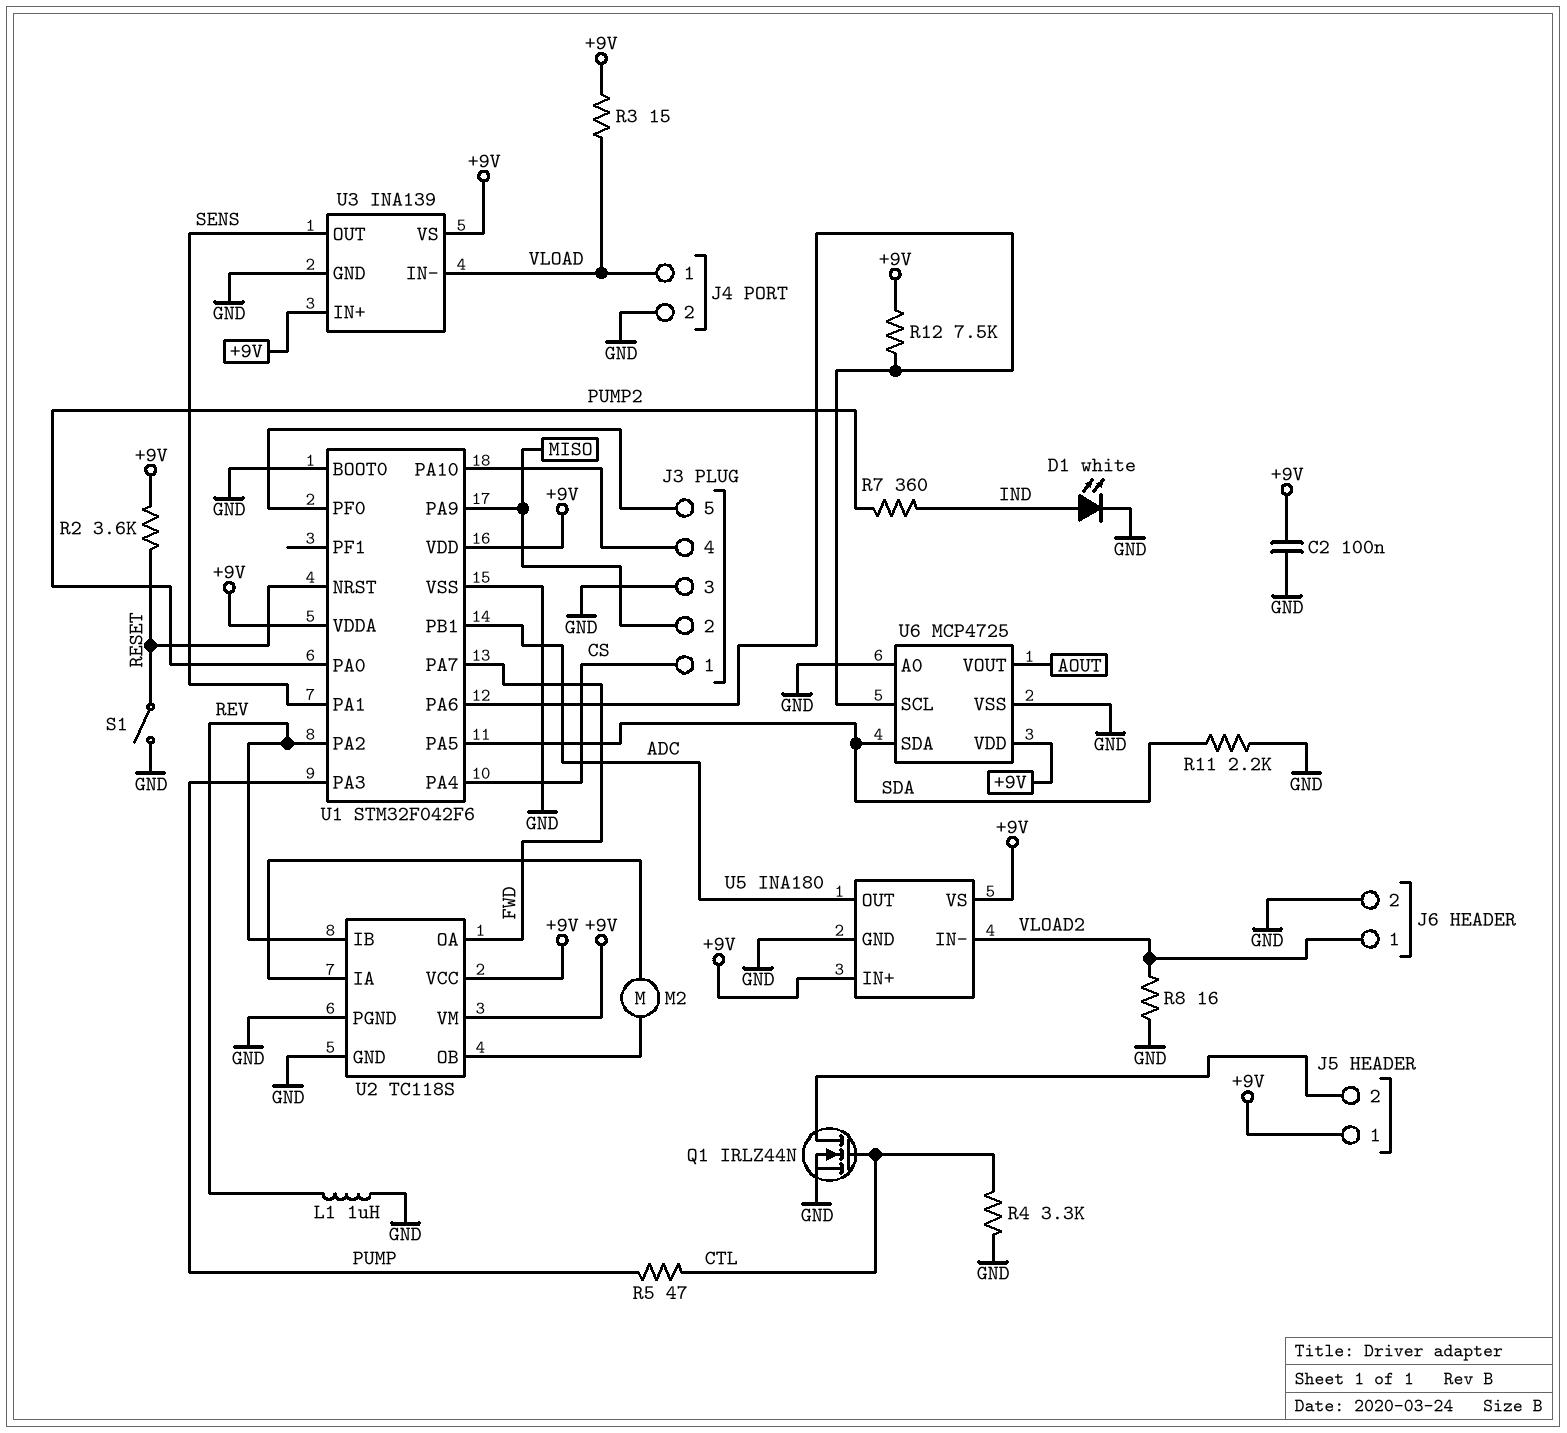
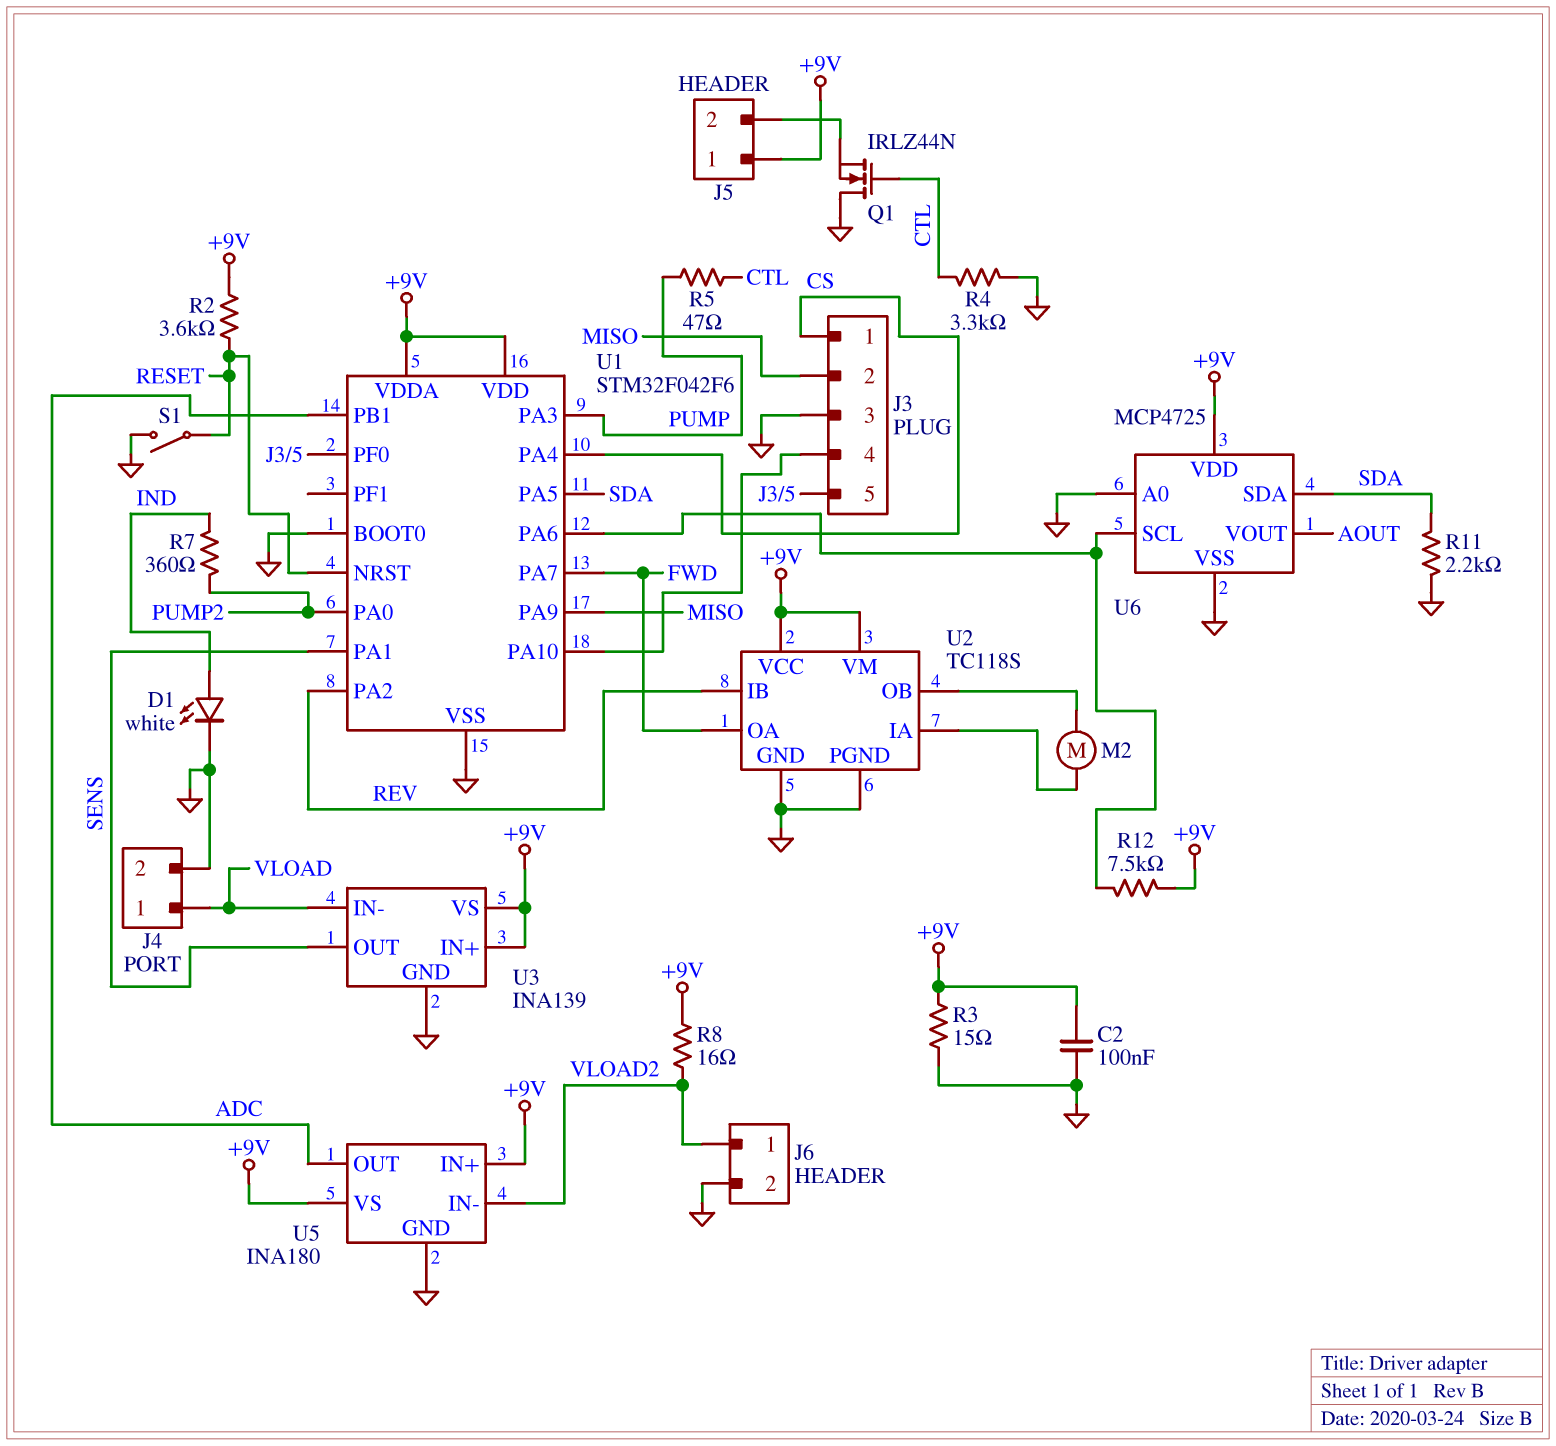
L1: 1uH (GND, REV) -> none
Q1: NMOS IRLZ44N (G CTL, D J5/2, S GND) -> NMOS IRLZ44N (G CTL, D GND, S J5/2)
R3: 15 (+9V, VLOAD) -> 15 (+9V, GND)
R8: 16 (GND, VLOAD2) -> 16 (+9V, VLOAD2)

